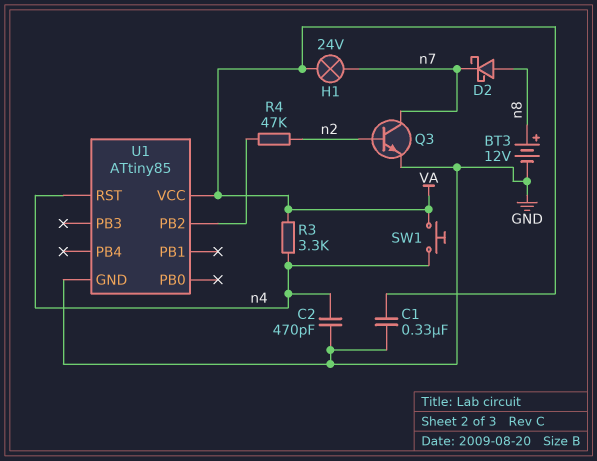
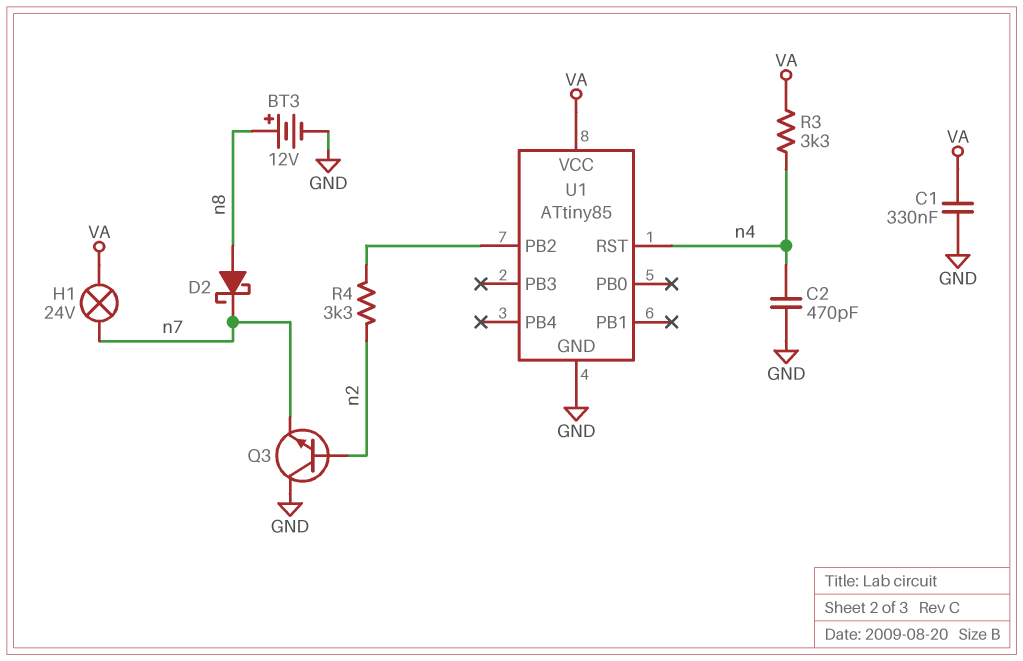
Q3: NPN (B n2, C n7, E GND) -> NPN (B n2, C GND, E n7)
R4: 47k (U1/PB2, n2) -> 3.3k (U1/PB2, n2)
SW1: button (VA, n4) -> none

